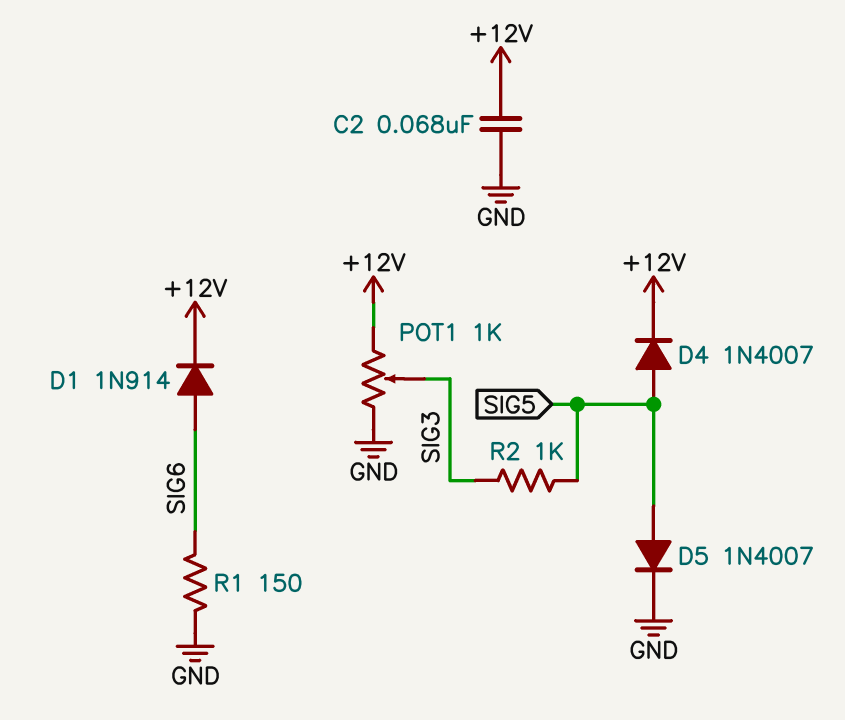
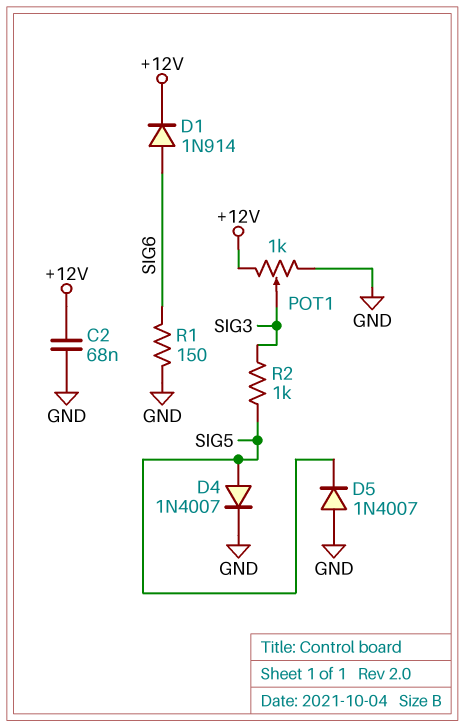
D4: diode 1N4007 (A SIG5, K +12V) -> diode 1N4007 (A SIG5, K GND)
D5: diode 1N4007 (A SIG5, K GND) -> diode 1N4007 (A GND, K SIG5)

